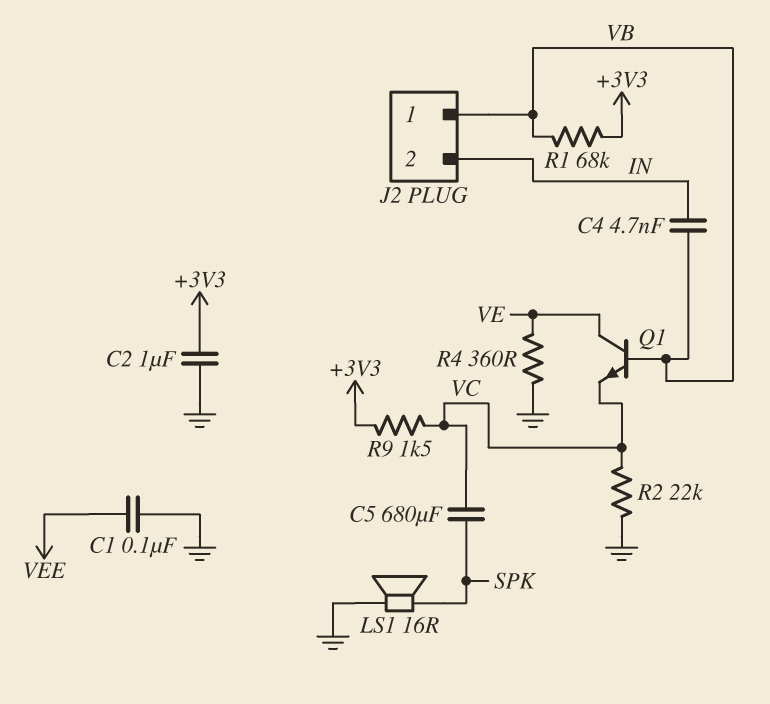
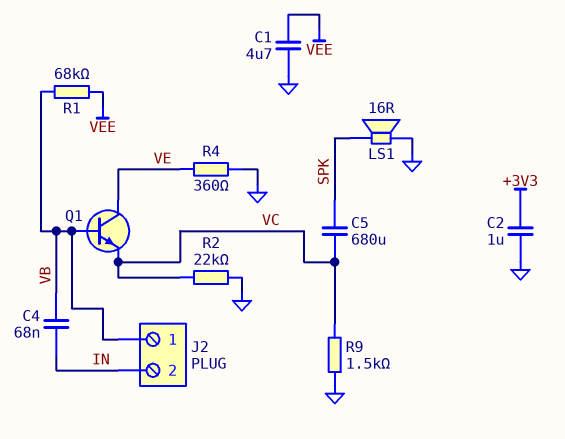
C1: 100nF (GND, VEE) -> 4.7uF (GND, VEE)
C4: 4.7nF (IN, VB) -> 68nF (IN, VB)
R1: 68k (+3V3, VB) -> 68k (VB, VEE)
R9: 1.5k (+3V3, VC) -> 1.5k (GND, VC)

